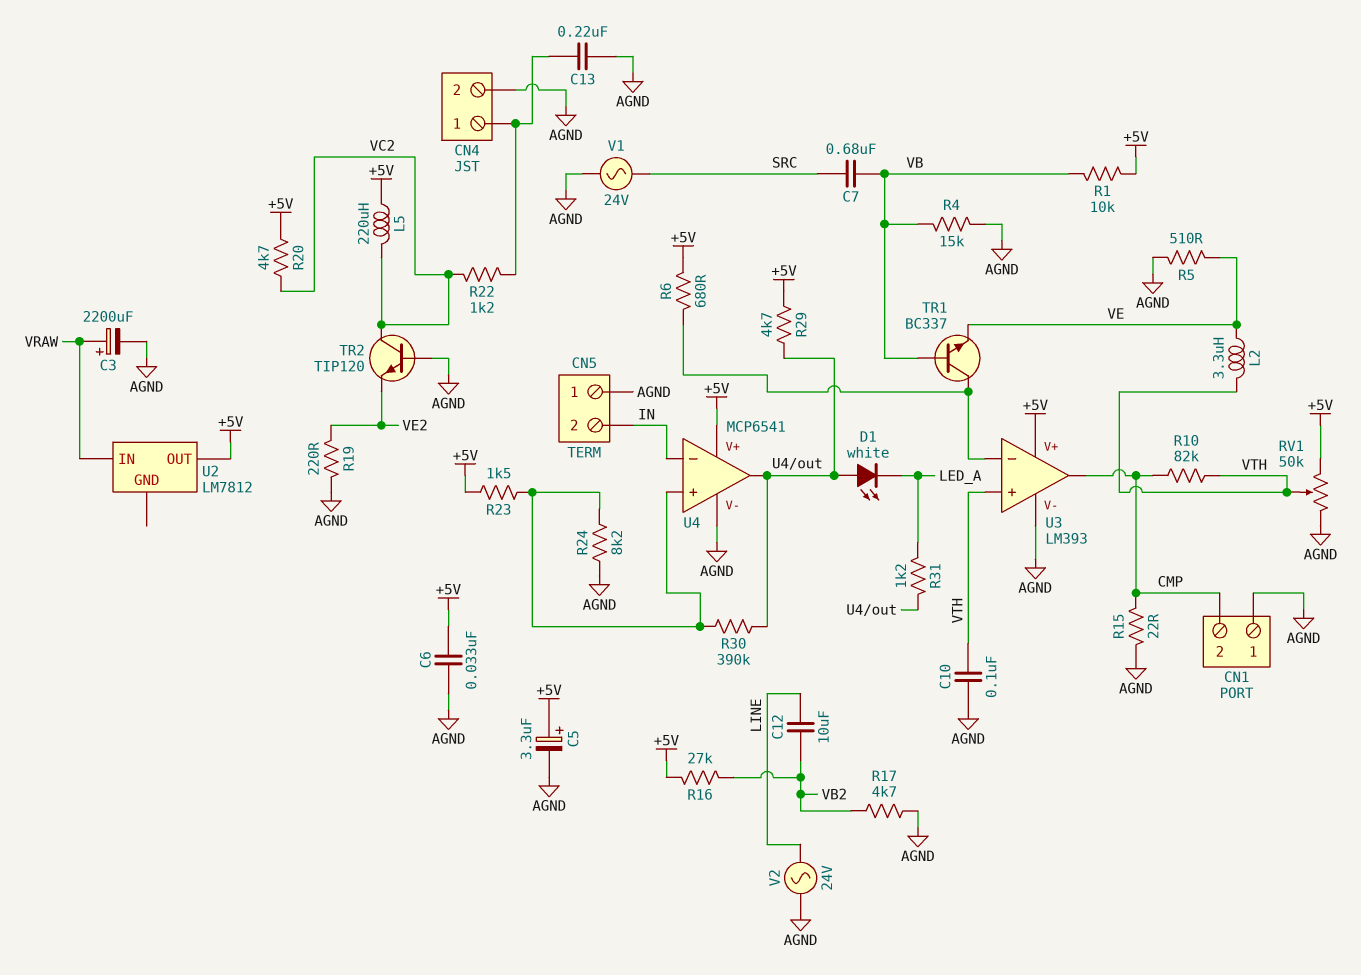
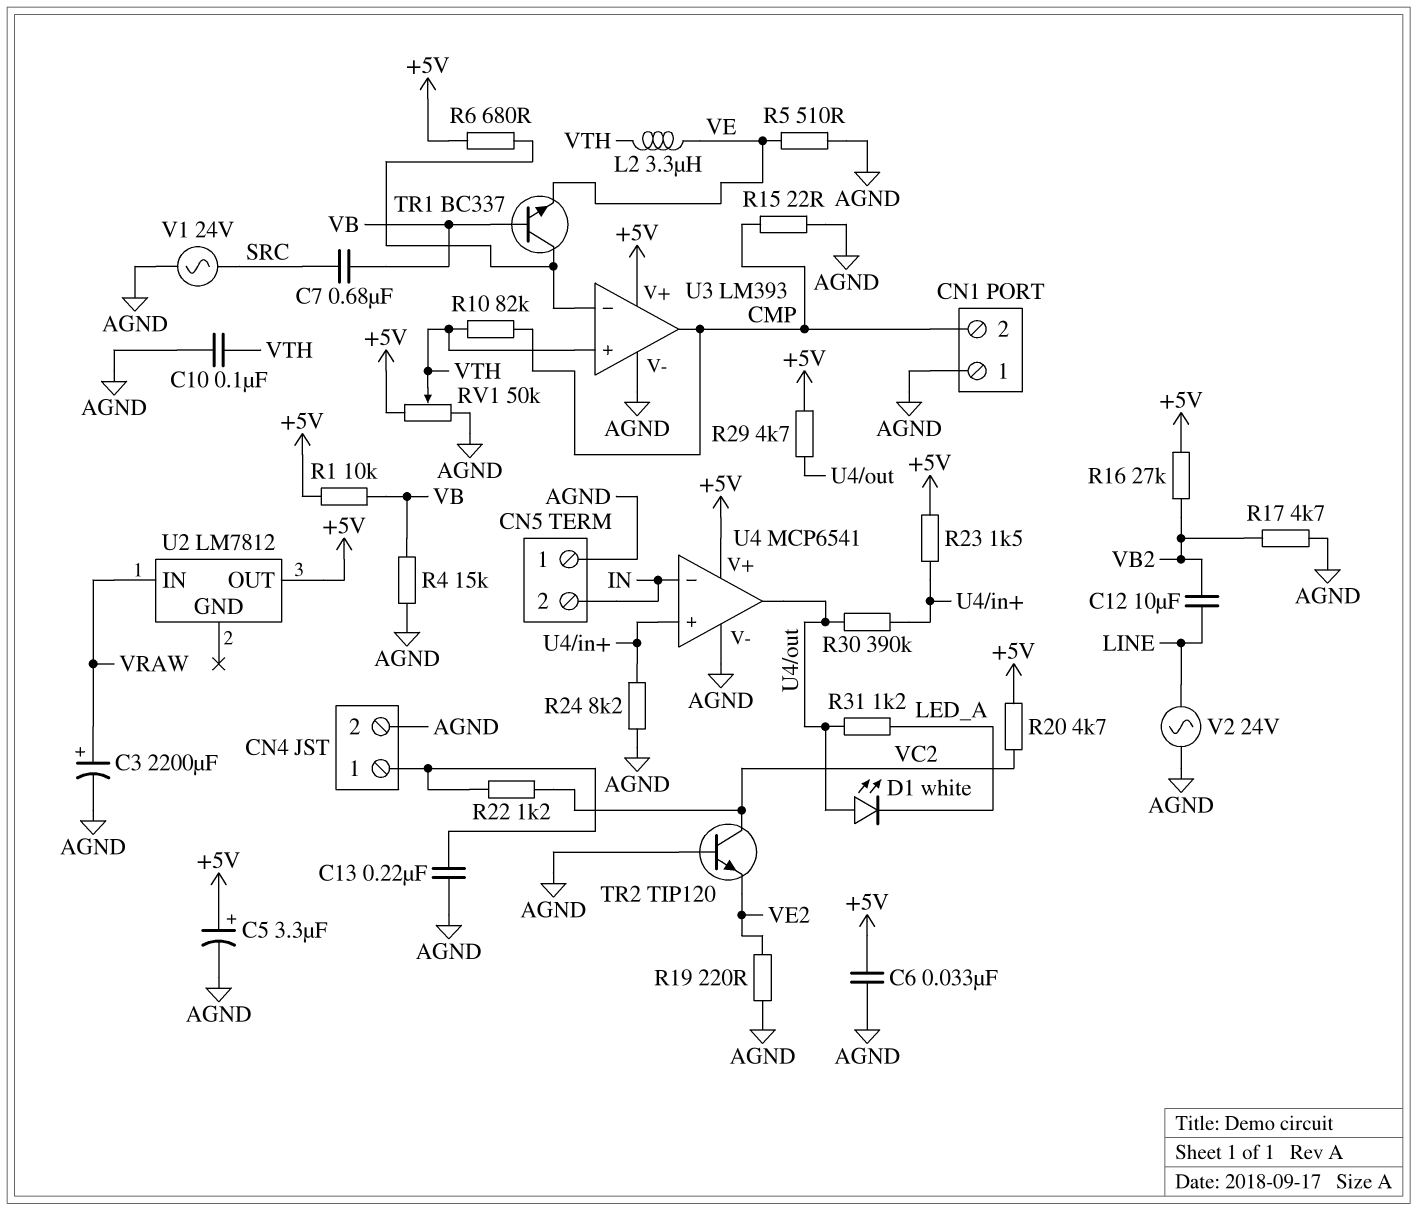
L5: 220uH (+5V, VC2) -> none

